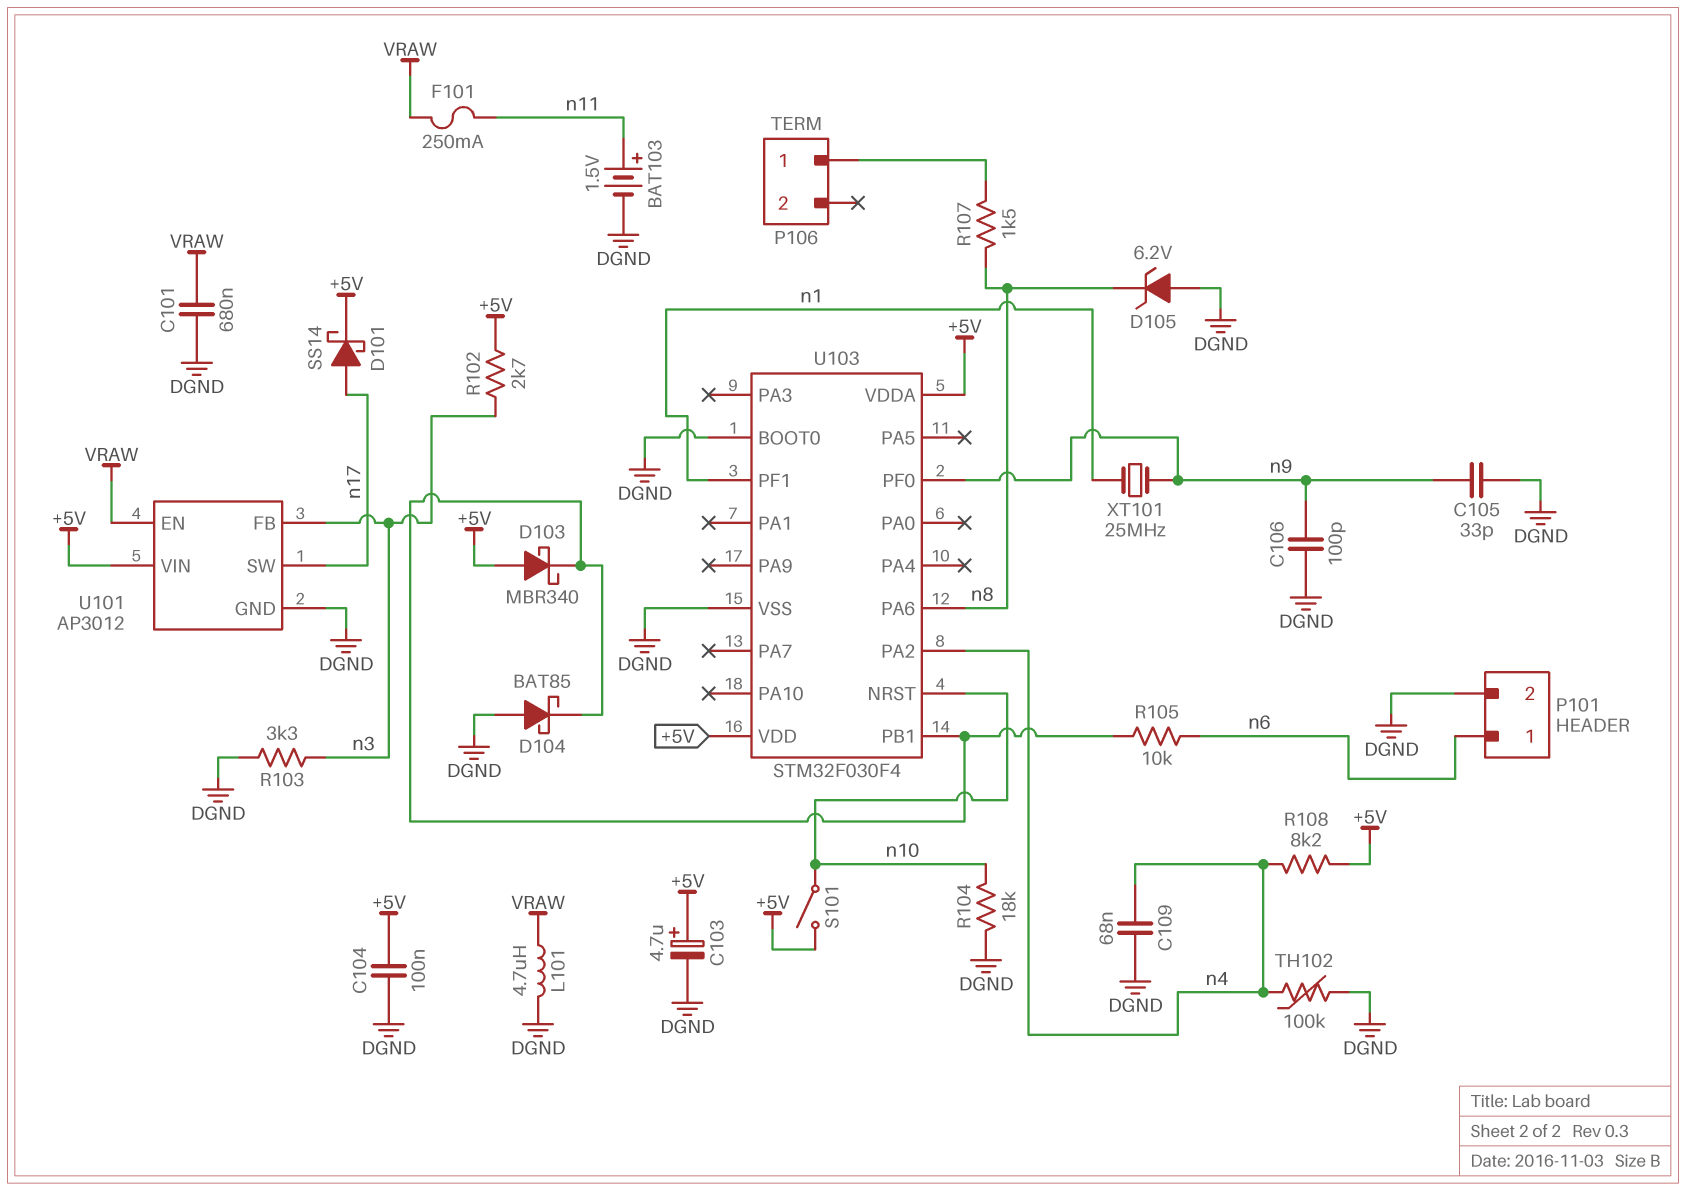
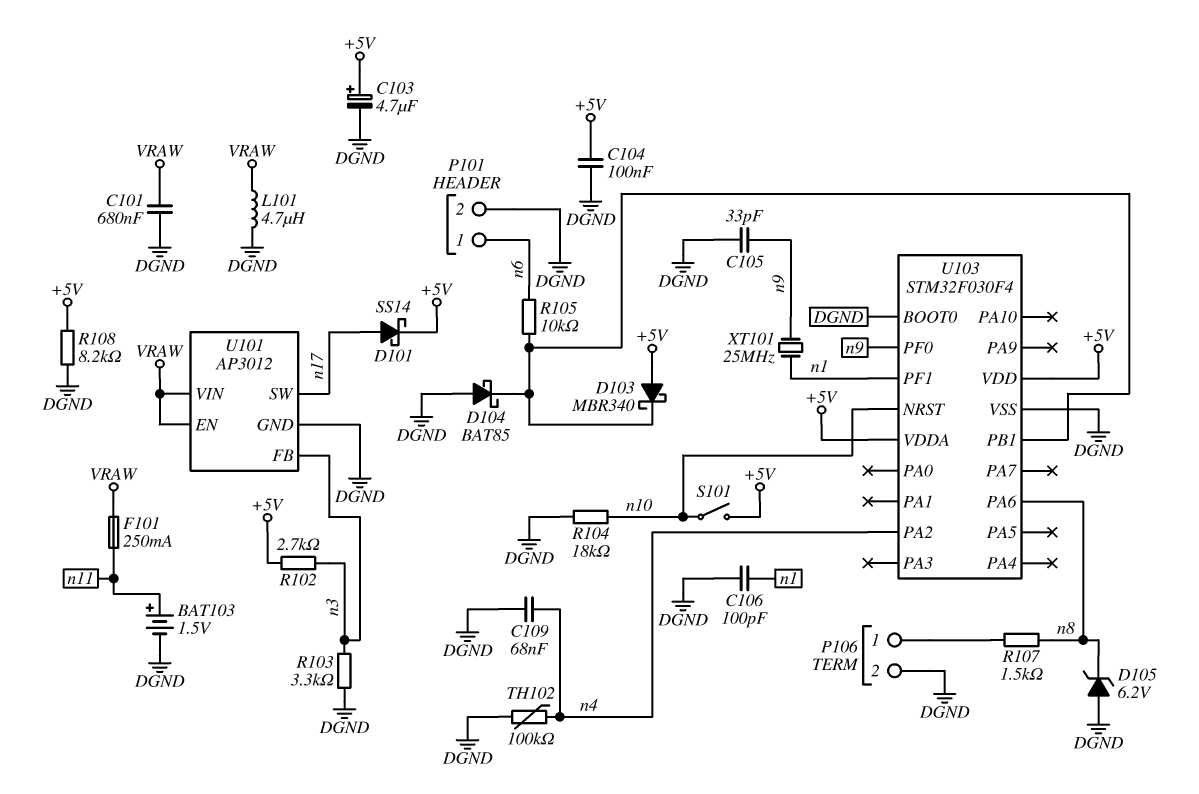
C106: 100pF (DGND, n9) -> 100pF (DGND, n1)
P106 pin 2: none -> DGND
R108: 8.2k (+5V, n4) -> 8.2k (+5V, DGND)
U101 pin VIN: +5V -> VRAW

